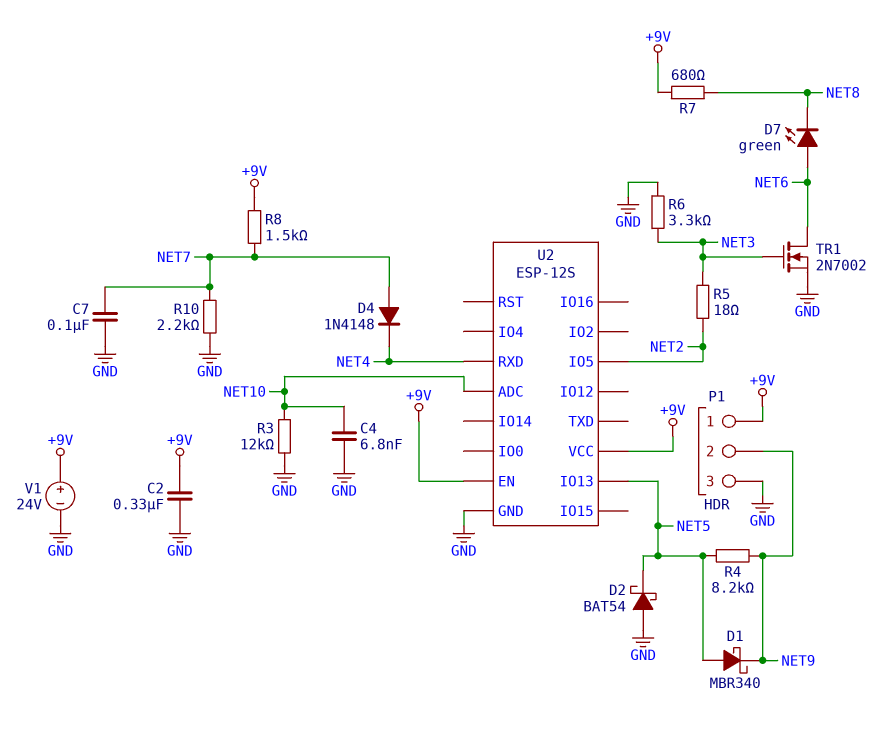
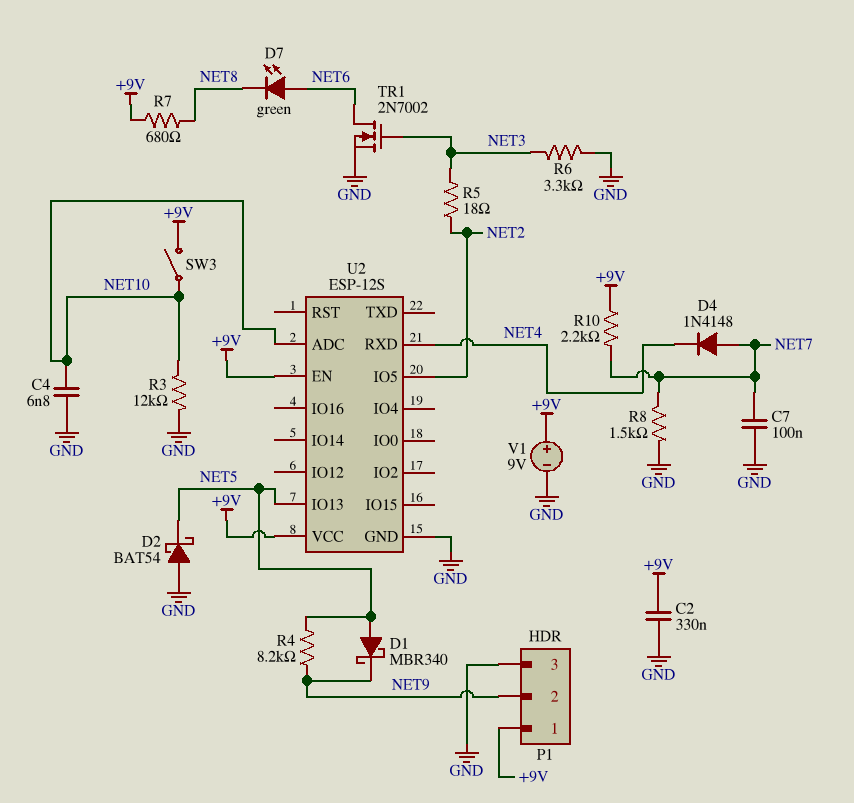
R8: 1.5k (+9V, NET7) -> 1.5k (GND, NET7)
R10: 2.2k (GND, NET7) -> 2.2k (+9V, NET7)
SW3: none -> switch (+9V, NET10)
V1: 24V (plus +9V, minus GND) -> 9V (plus +9V, minus GND)

